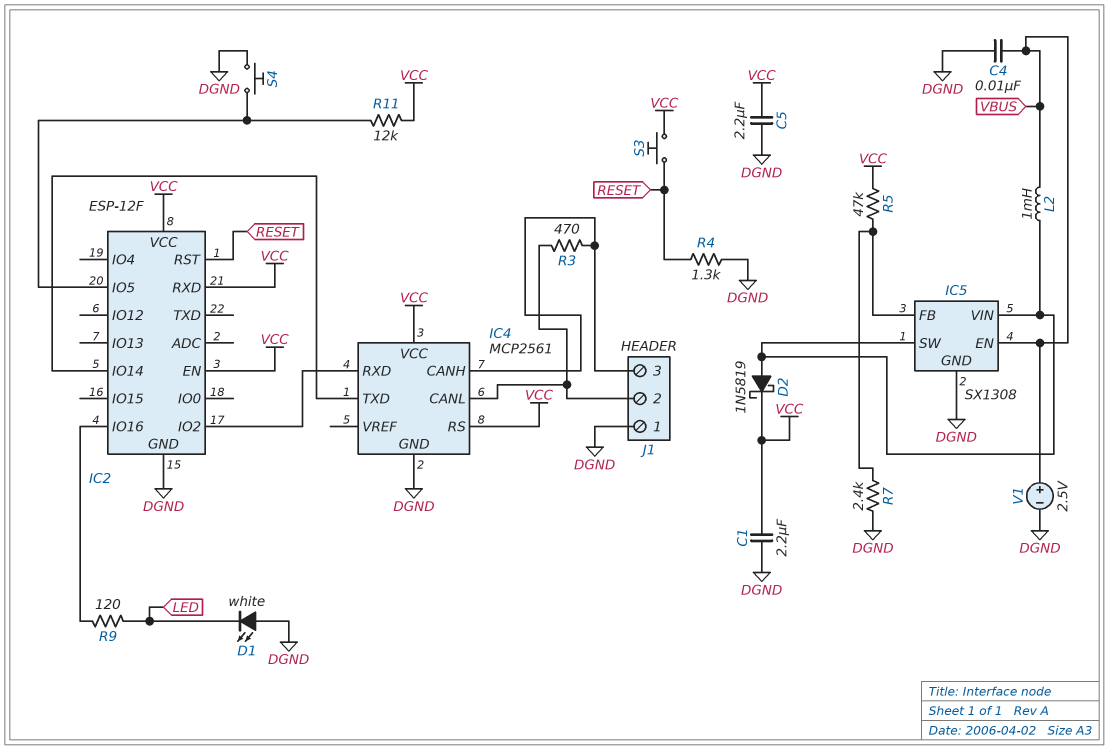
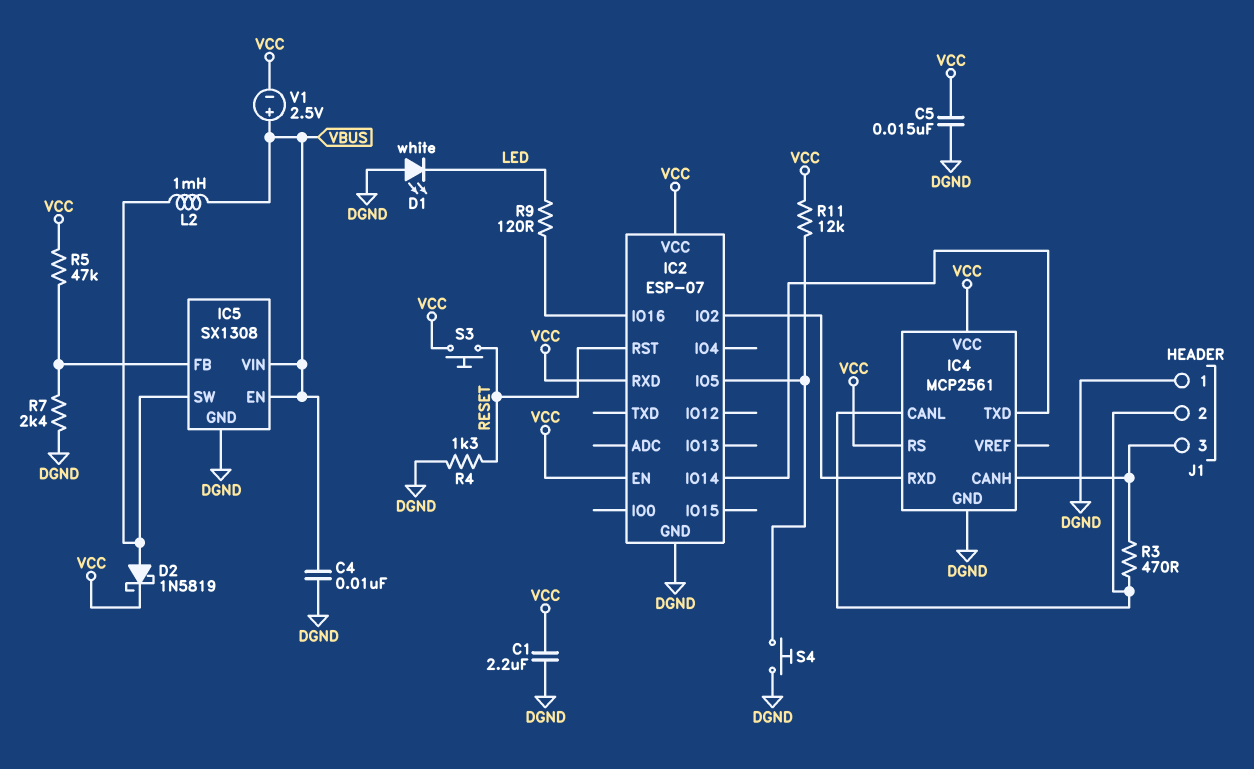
C5: 2.2uF (DGND, VCC) -> 15nF (DGND, VCC)
IC2: ESP-12F -> ESP-07
IC5 pin VIN: IC5/SW -> VBUS
V1: 2.5V (plus VBUS, minus DGND) -> 2.5V (plus VBUS, minus VCC)

